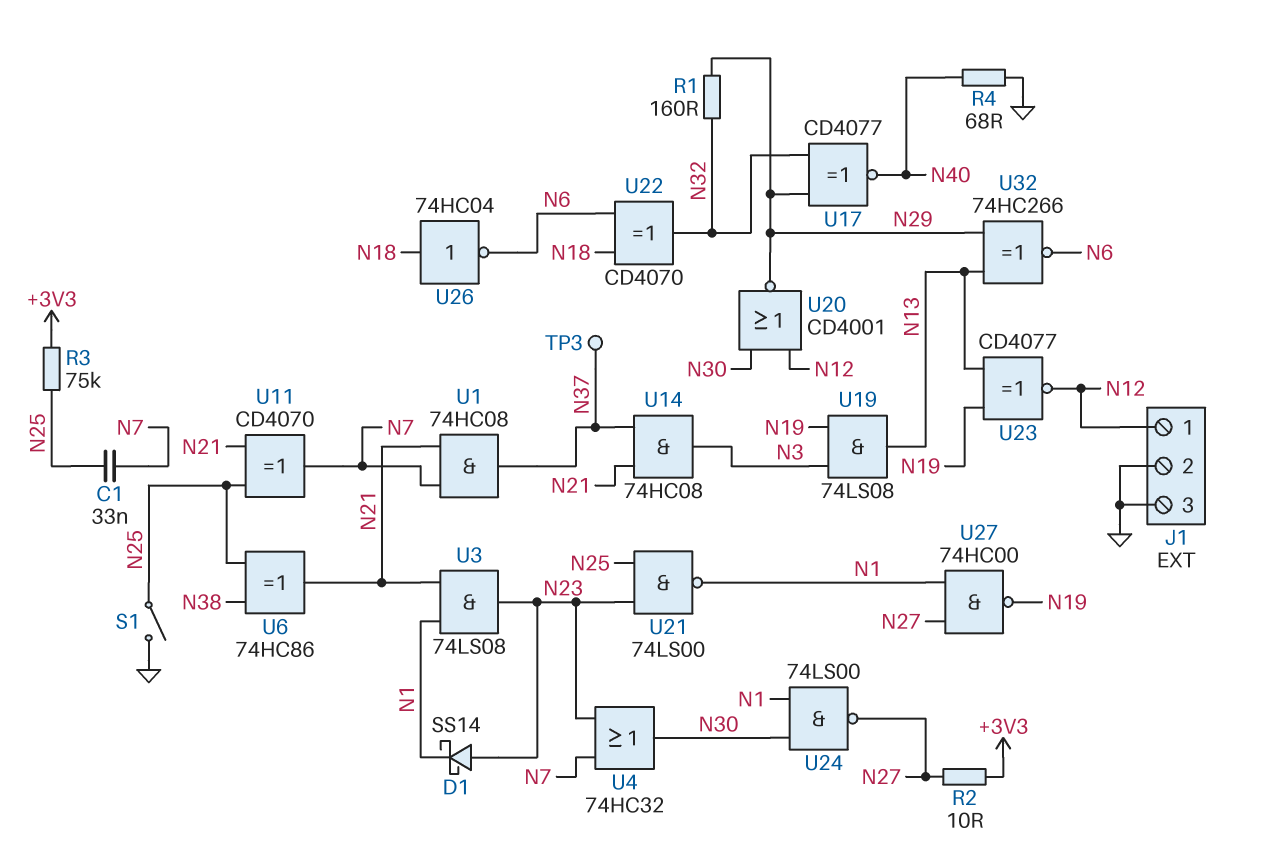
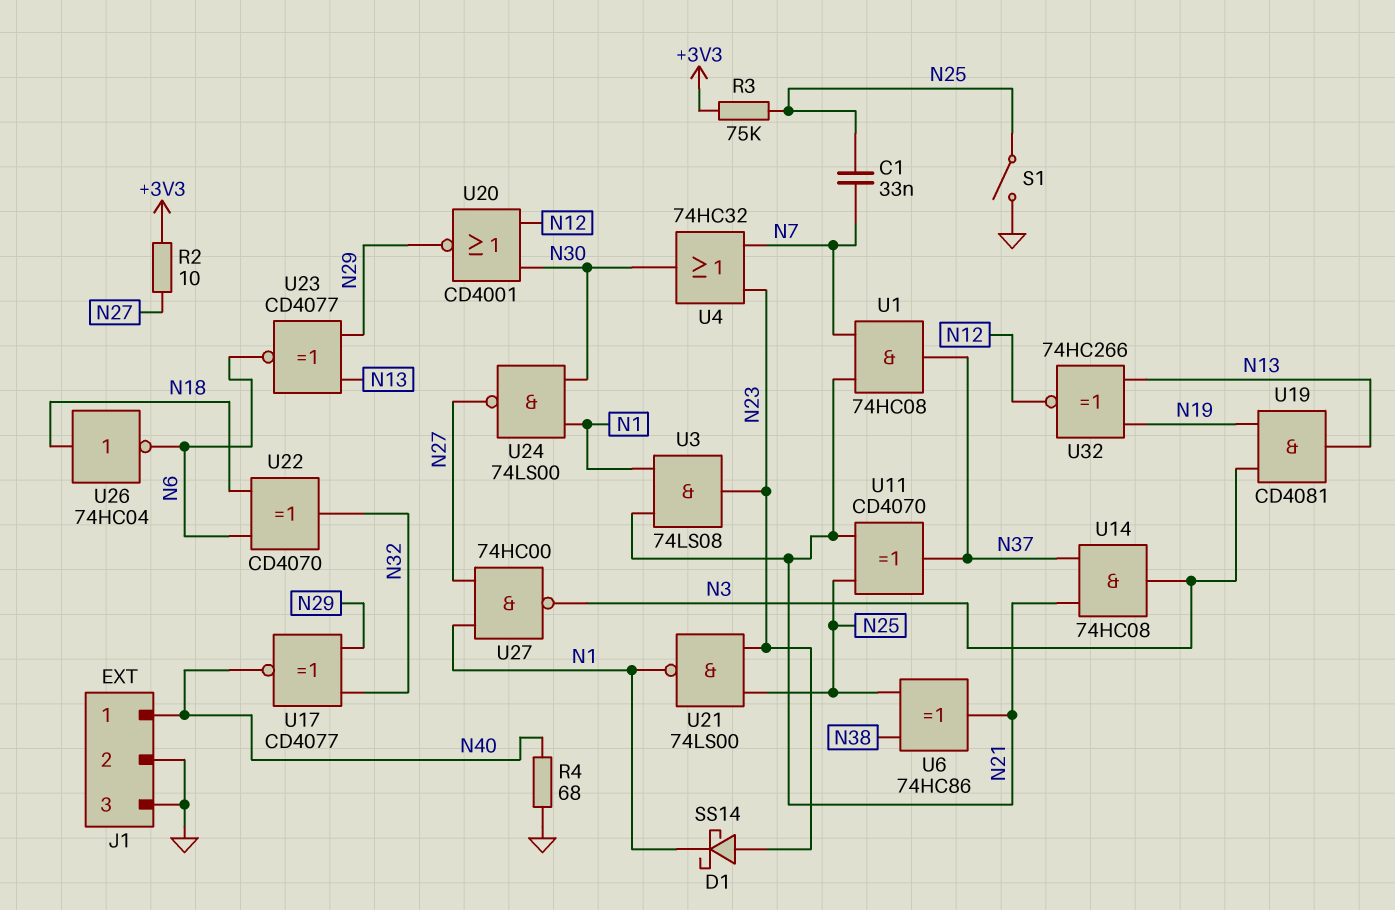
J1 pin 1: N12 -> N40
R1: 160 (N29, N32) -> none
TP3: test point (N37) -> none
U11: XOR CD4070 (in N21, in N25, out N7) -> XOR CD4070 (in N21, in N25, out N37)
U19: AND 74LS08 (in N3, in N19, out N13) -> AND CD4081 (in N3, in N19, out N13)
U23: XNOR CD4077 (in N13, in N19, out N12) -> XNOR CD4077 (in N13, in N29, out N6)
U27: NAND 74HC00 (in N1, in N27, out N19) -> NAND 74HC00 (in N1, in N27, out N3)
U32: XNOR 74HC266 (in N13, in N29, out N6) -> XNOR 74HC266 (in N13, in N19, out N12)

